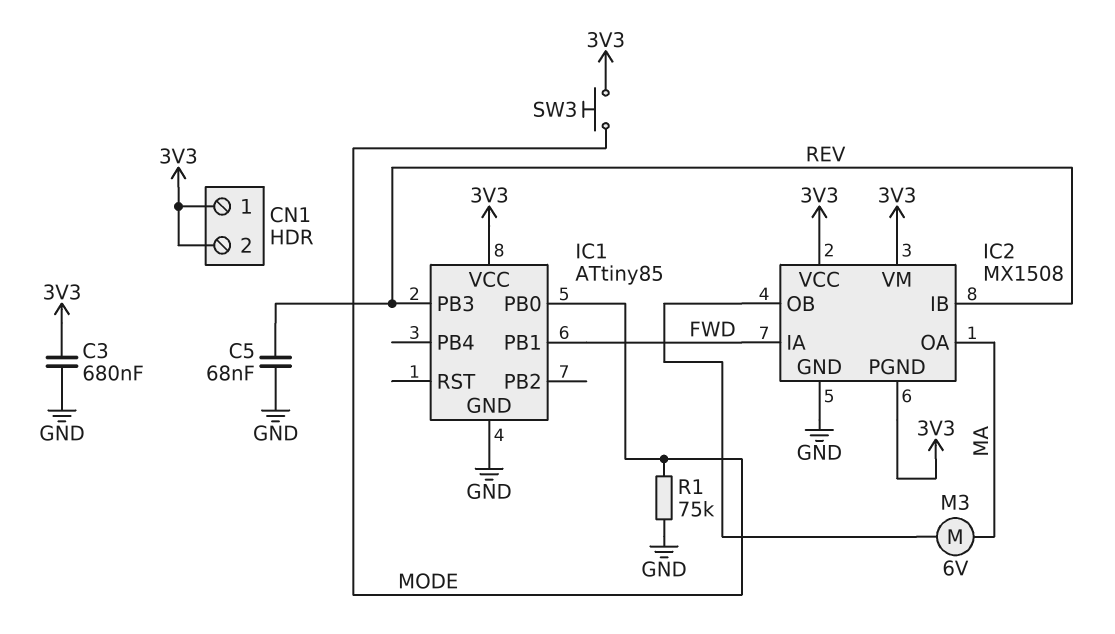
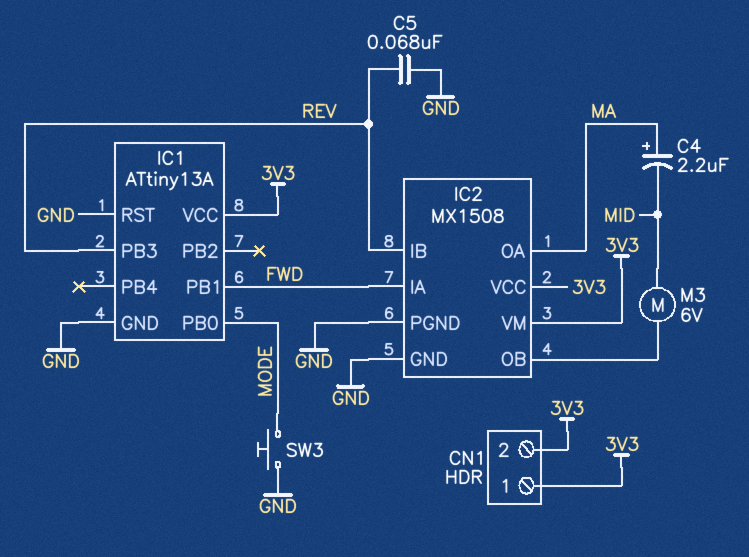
C3: 680nF (3V3, GND) -> none
C4: none -> 2.2uF (plus MA, minus MID)
IC1: ATtiny85 -> ATtiny13A
IC1 pin RST: none -> GND
IC2 pin PGND: 3V3 -> GND
M3: motor 6V (IC2/OB, MA) -> motor 6V (IC2/OB, MID)
R1: 75k (GND, MODE) -> none
SW3: button (3V3, MODE) -> button (GND, MODE)

